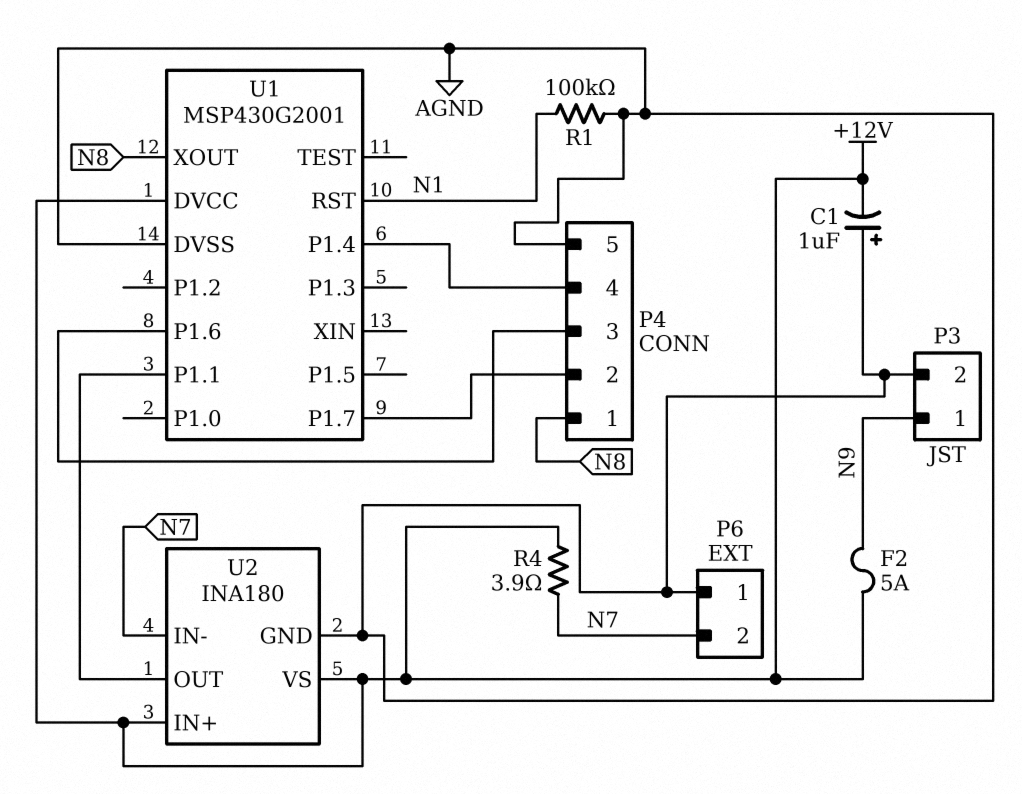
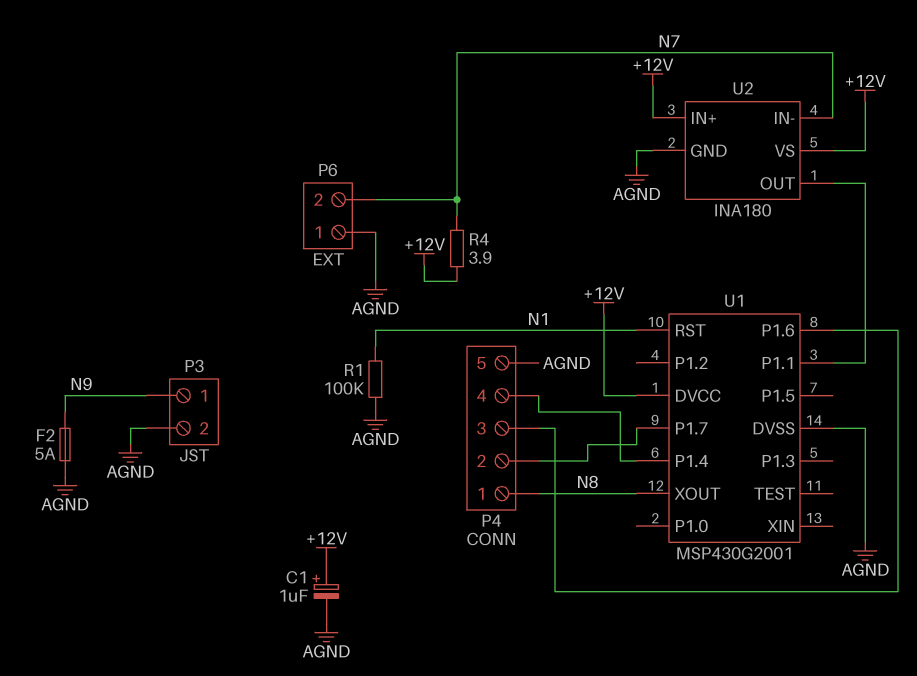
C1: 1uF (plus AGND, minus +12V) -> 1uF (plus +12V, minus AGND)
F2: 5A (+12V, N9) -> 5A (AGND, N9)

